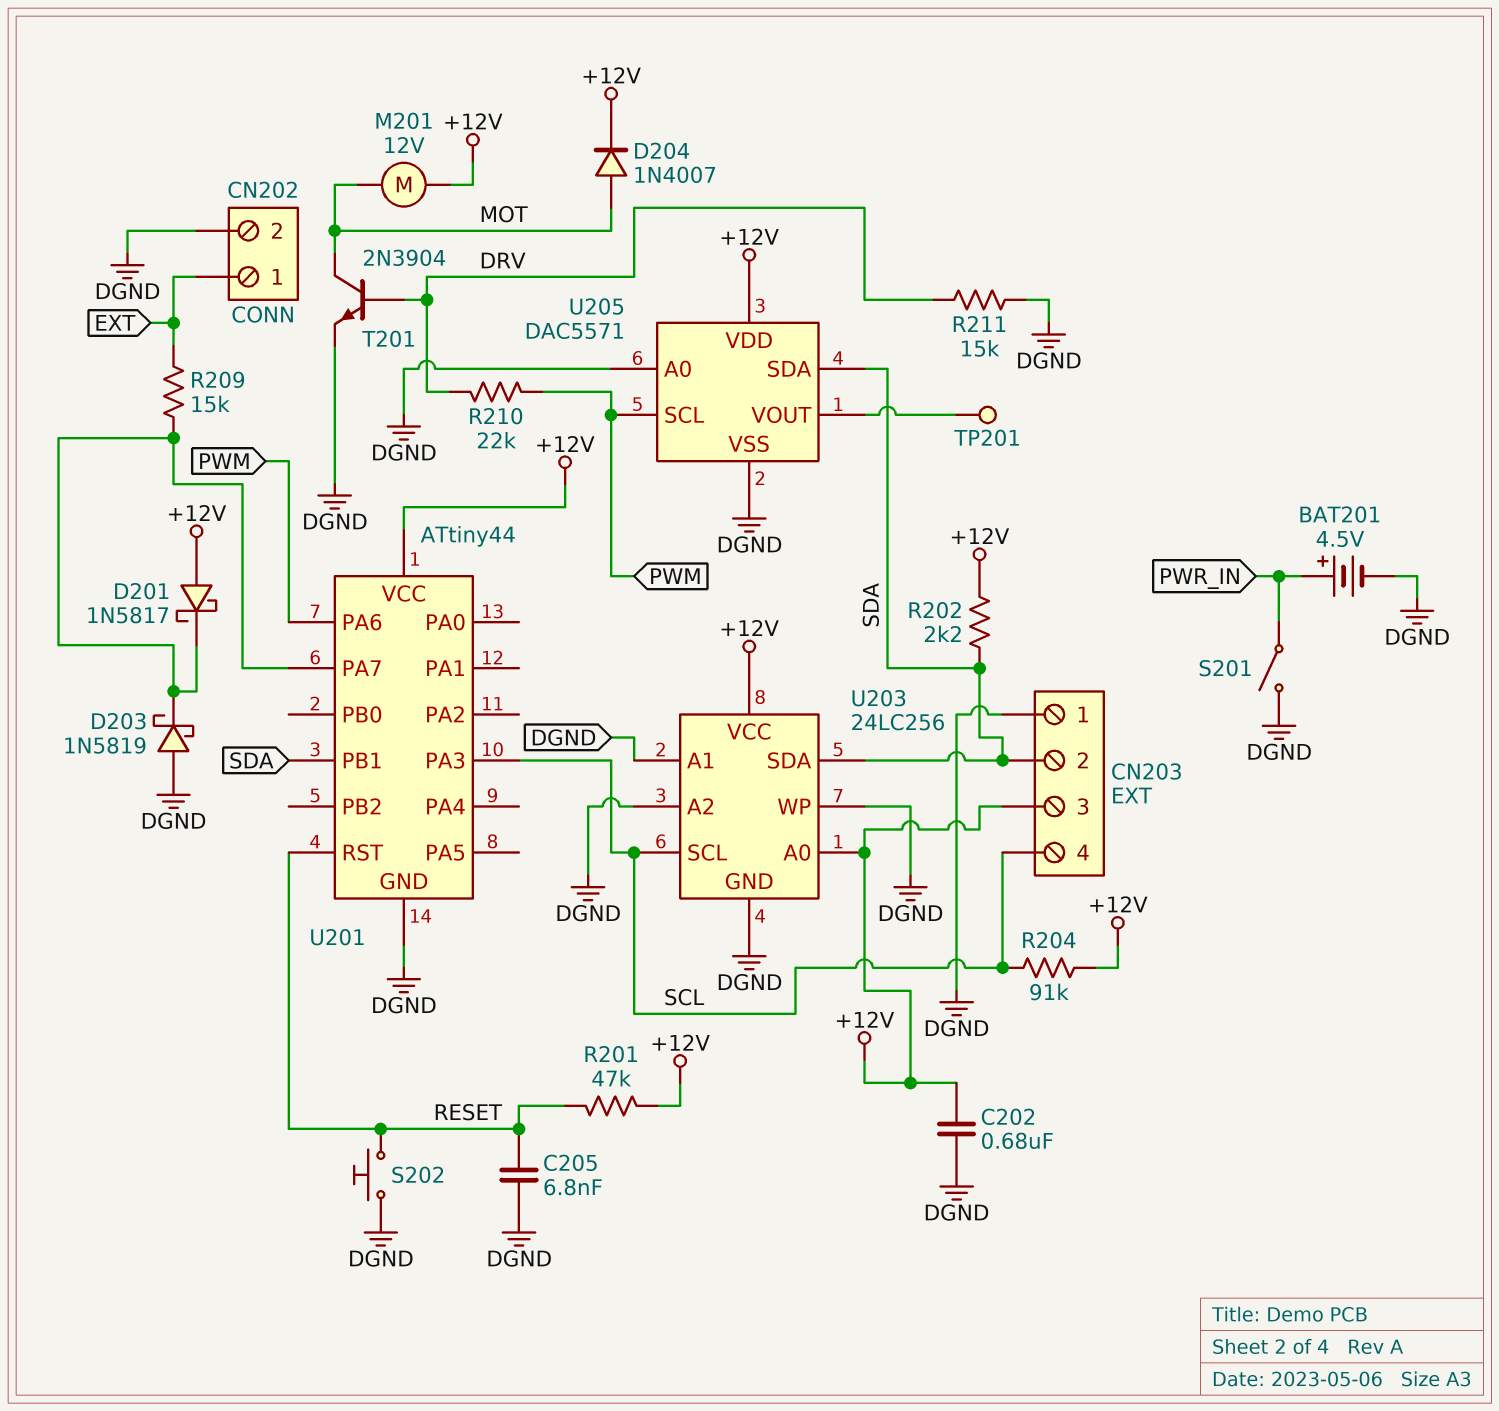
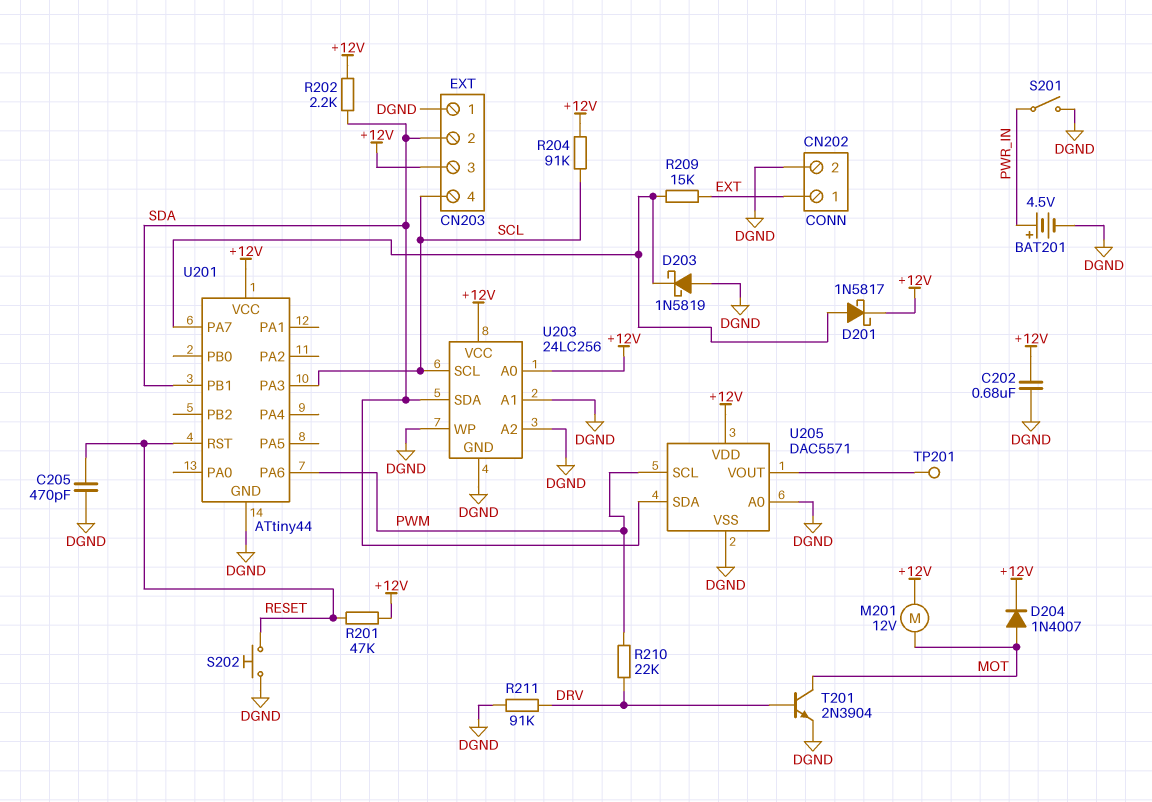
C205: 6.8nF (DGND, RESET) -> 470pF (DGND, RESET)
D201: schottky 1N5817 (A +12V, K U201/PA7) -> schottky 1N5817 (A U201/PA7, K +12V)
R211: 15k (DGND, DRV) -> 91k (DGND, DRV)

